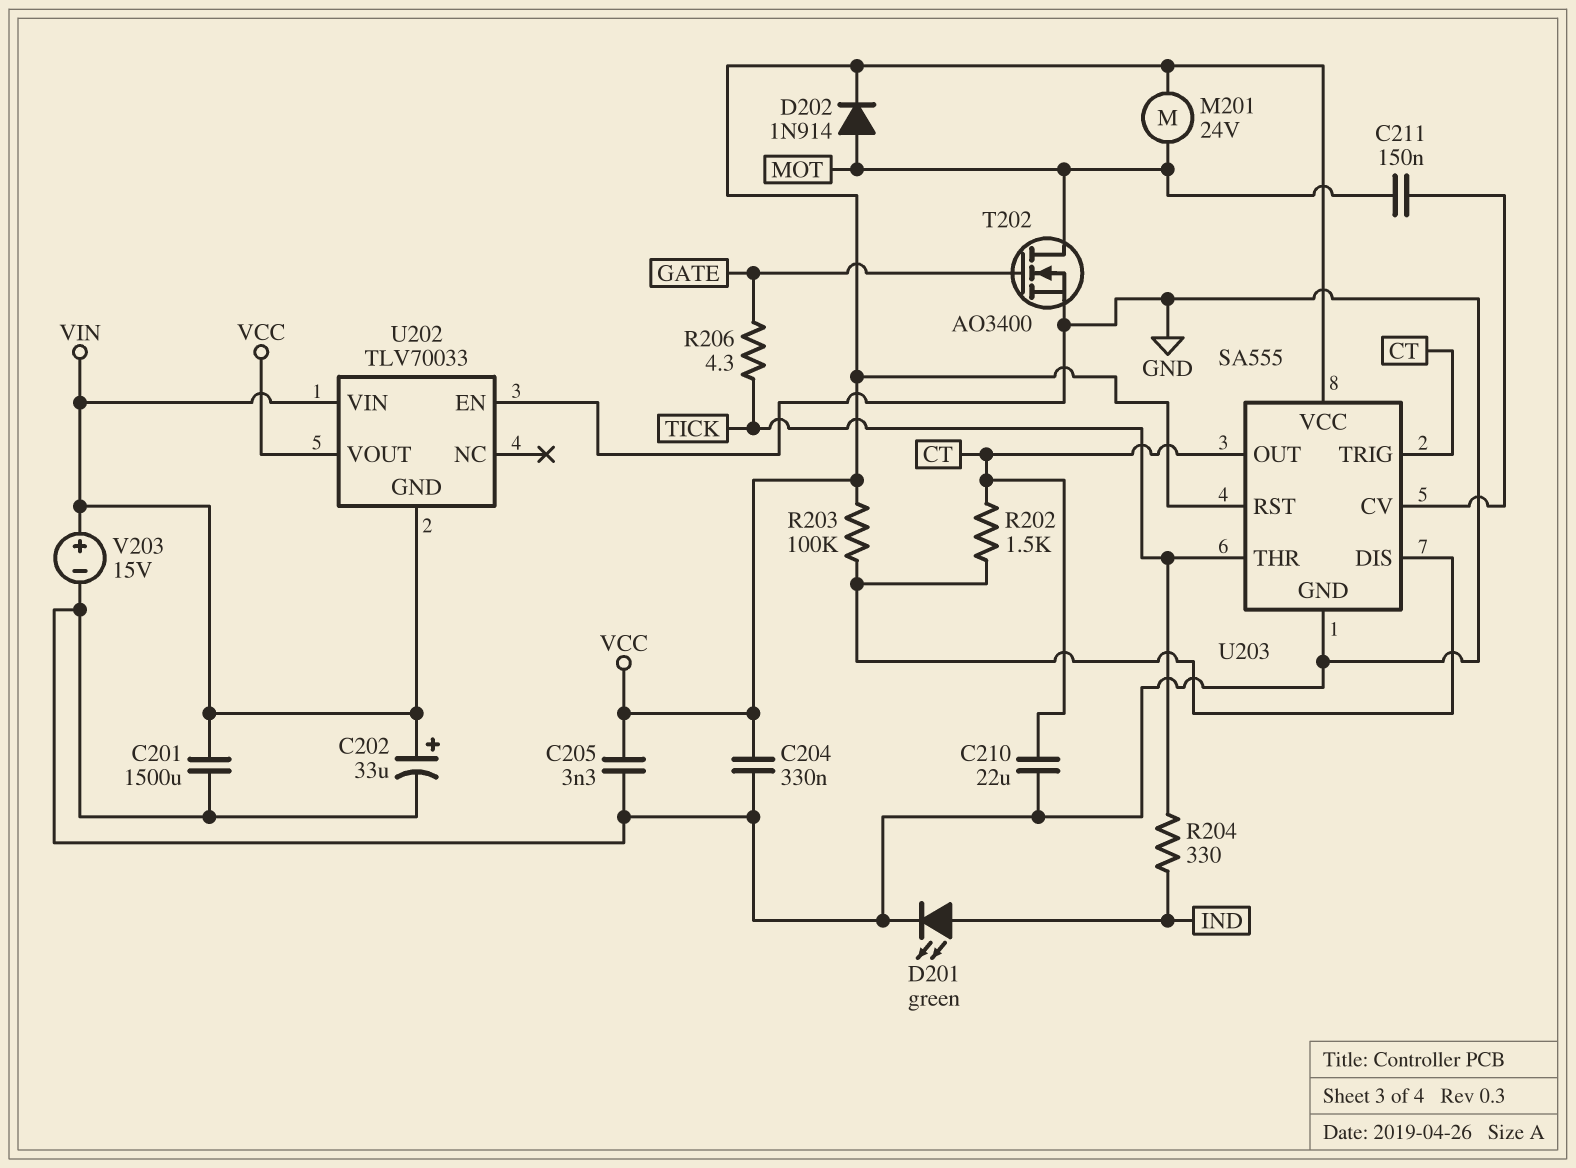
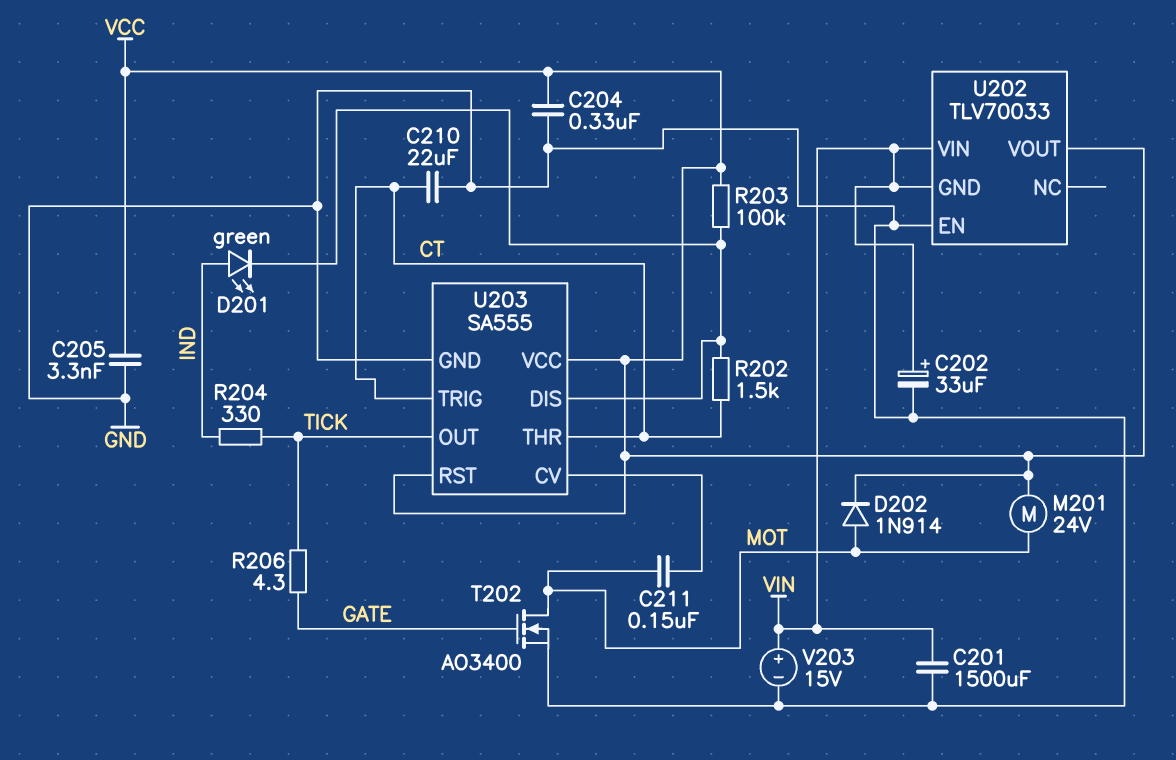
D201: LED green (A IND, K GND) -> LED green (A IND, K U203/DIS)
U203 pin OUT: CT -> TICK
U203 pin THR: TICK -> CT

